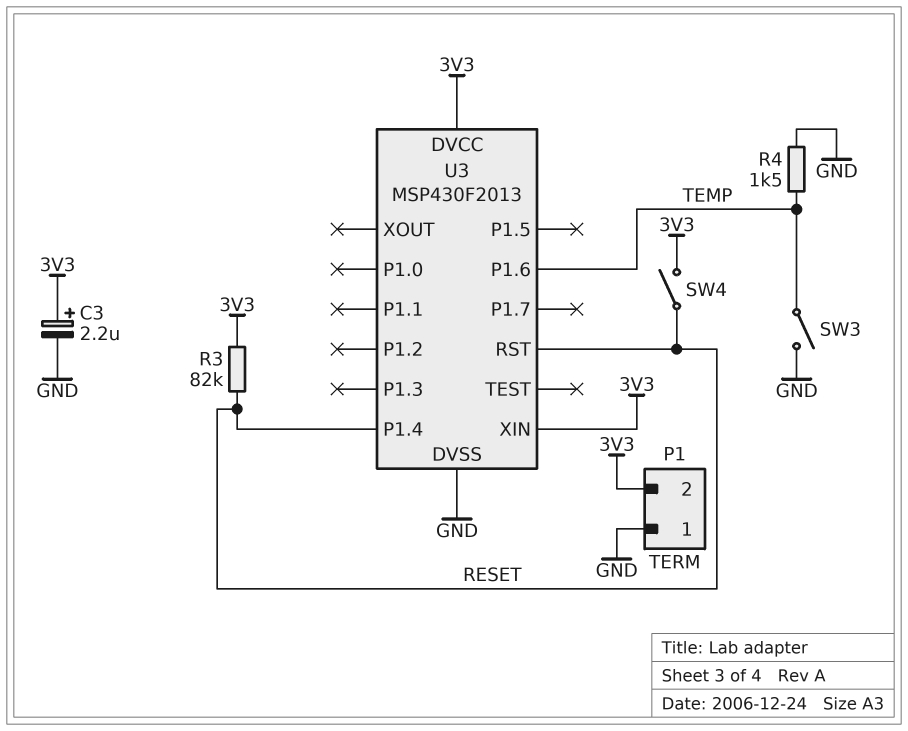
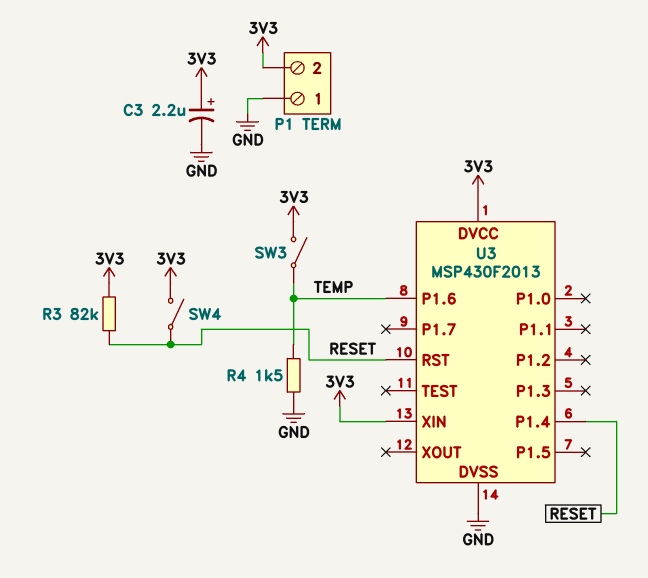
SW3: switch (GND, TEMP) -> switch (3V3, TEMP)

